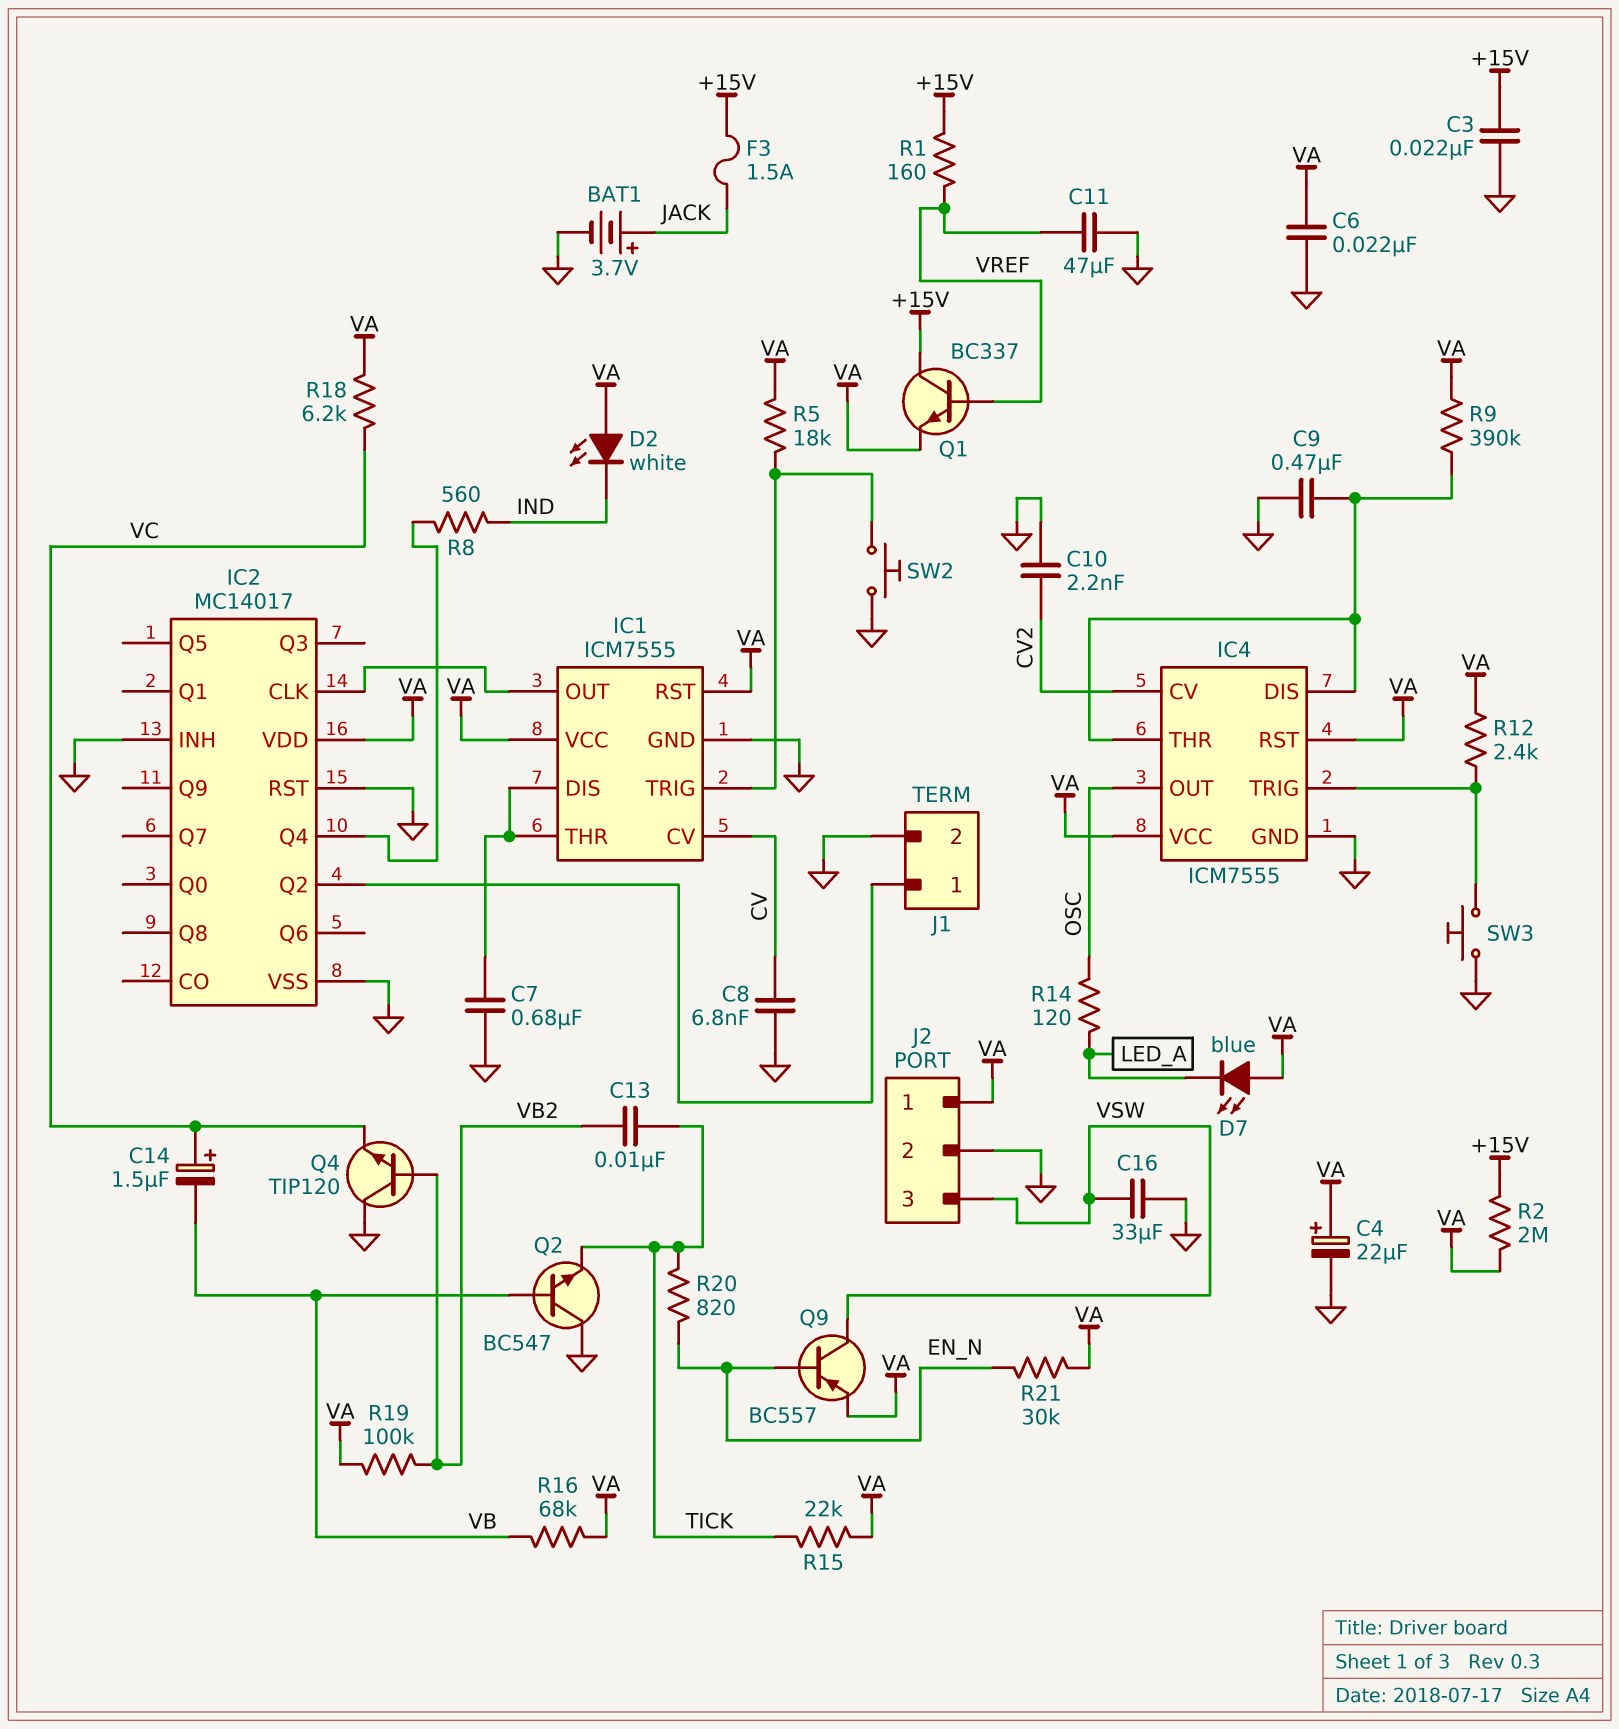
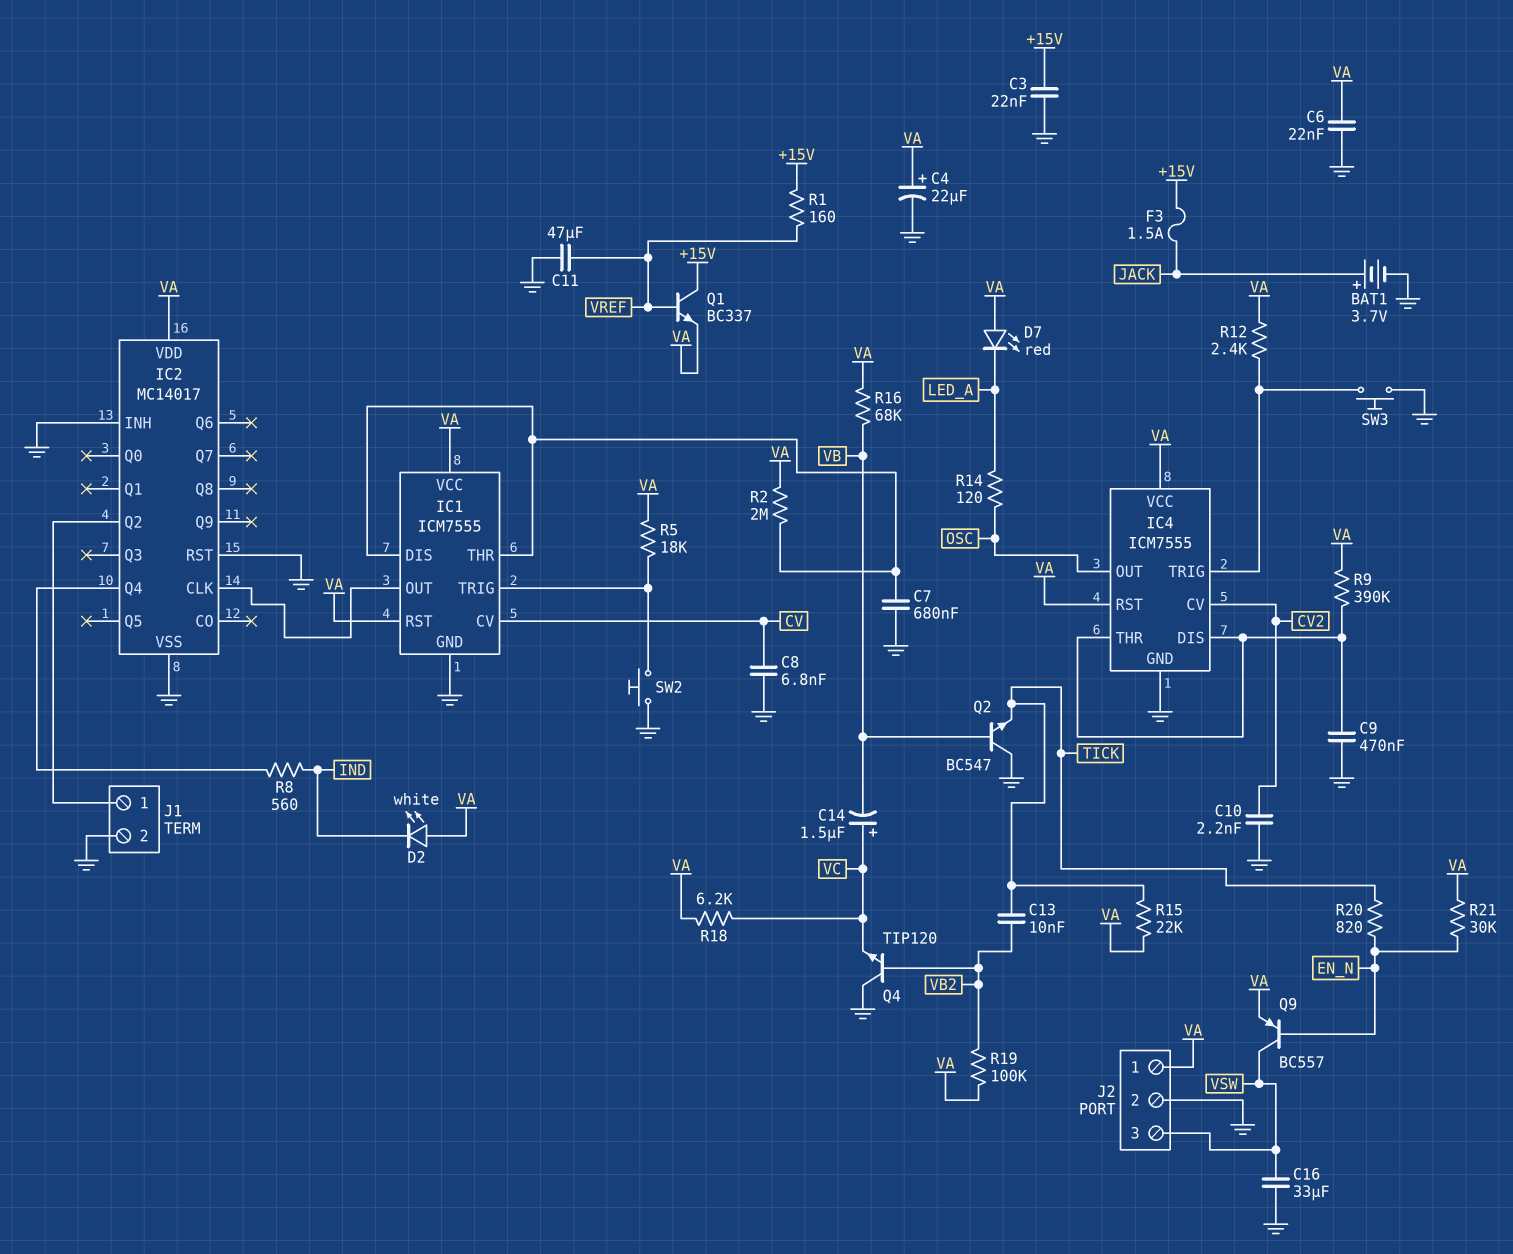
D7: LED blue (A VA, K LED_A) -> LED red (A VA, K LED_A)
R2: 2M (+15V, VA) -> 2M (IC1/DIS, VA)

